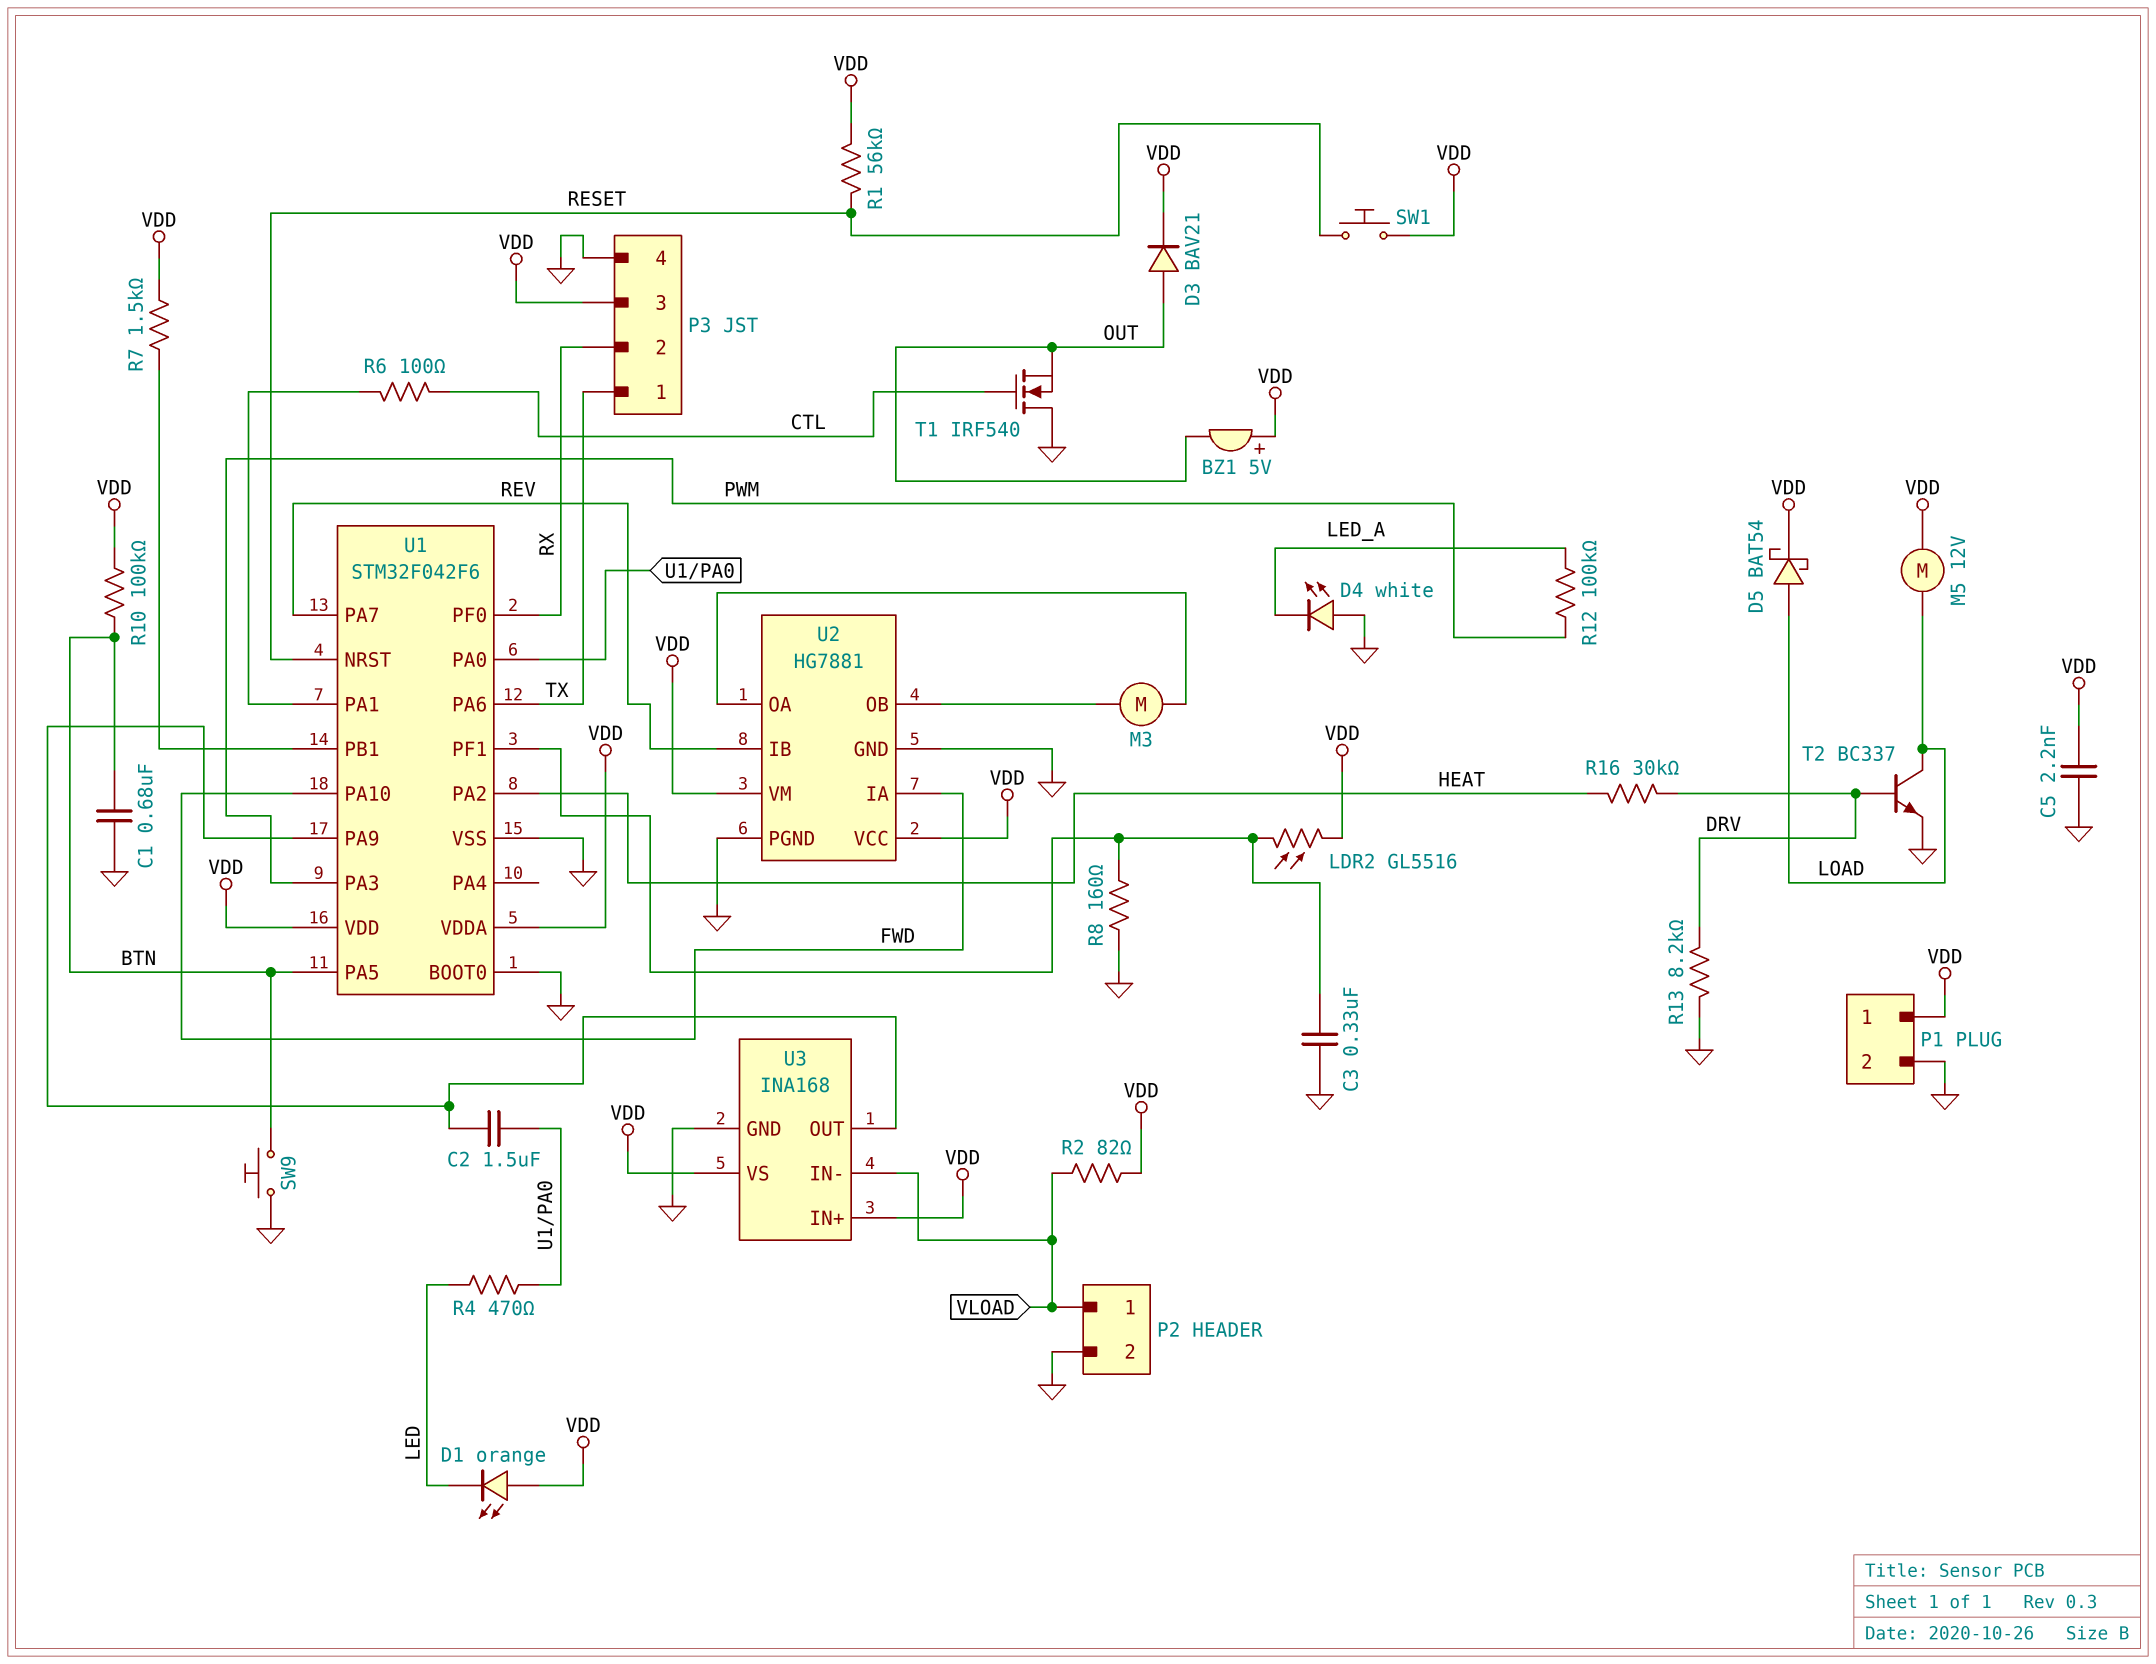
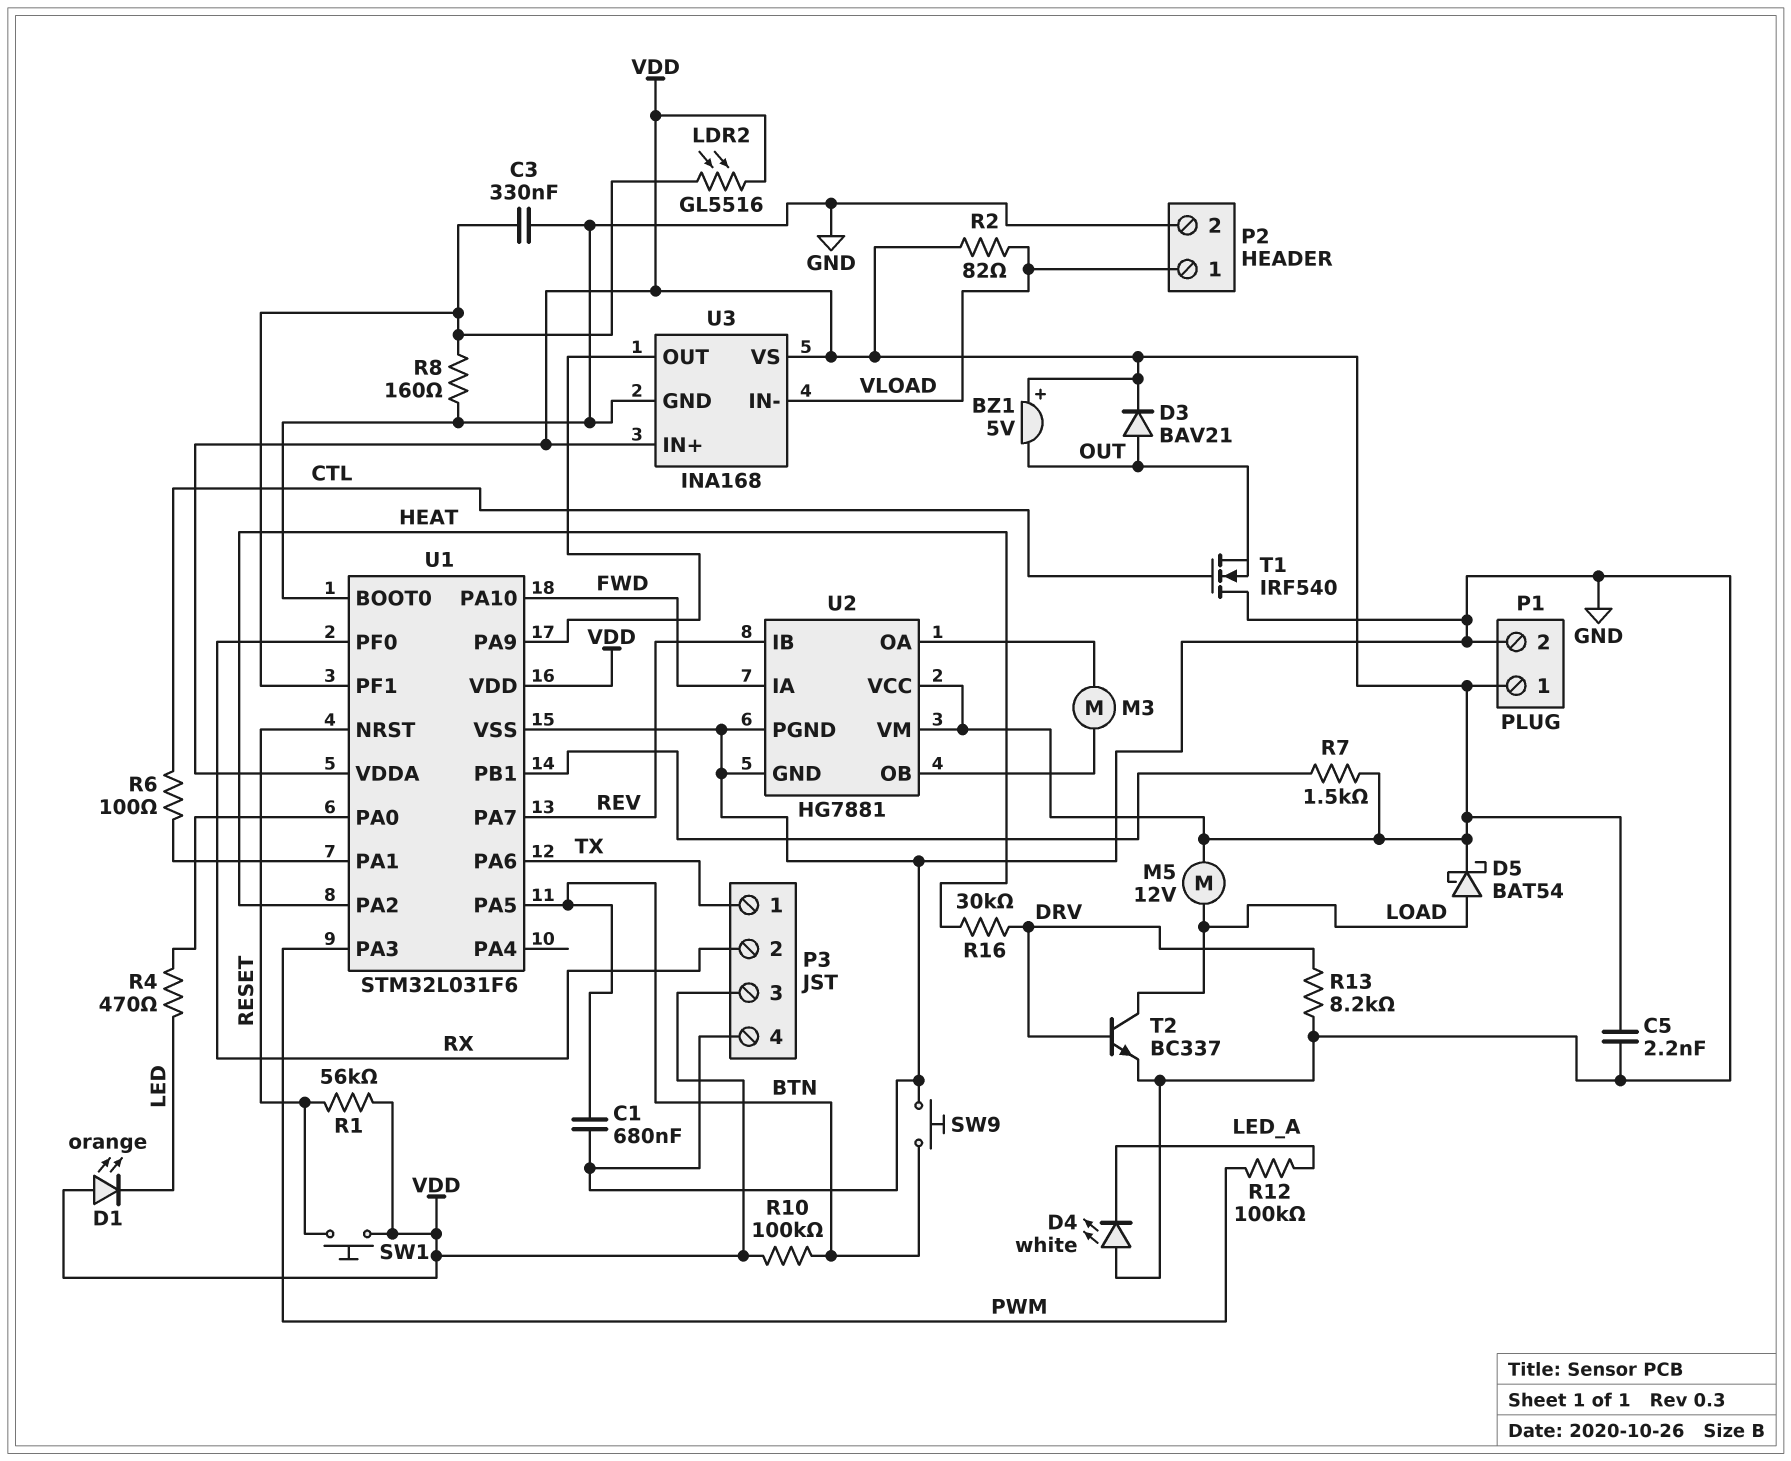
C2: 1.5uF (U1/PA0, U1/PA9) -> none
U1: STM32F042F6 -> STM32L031F6

